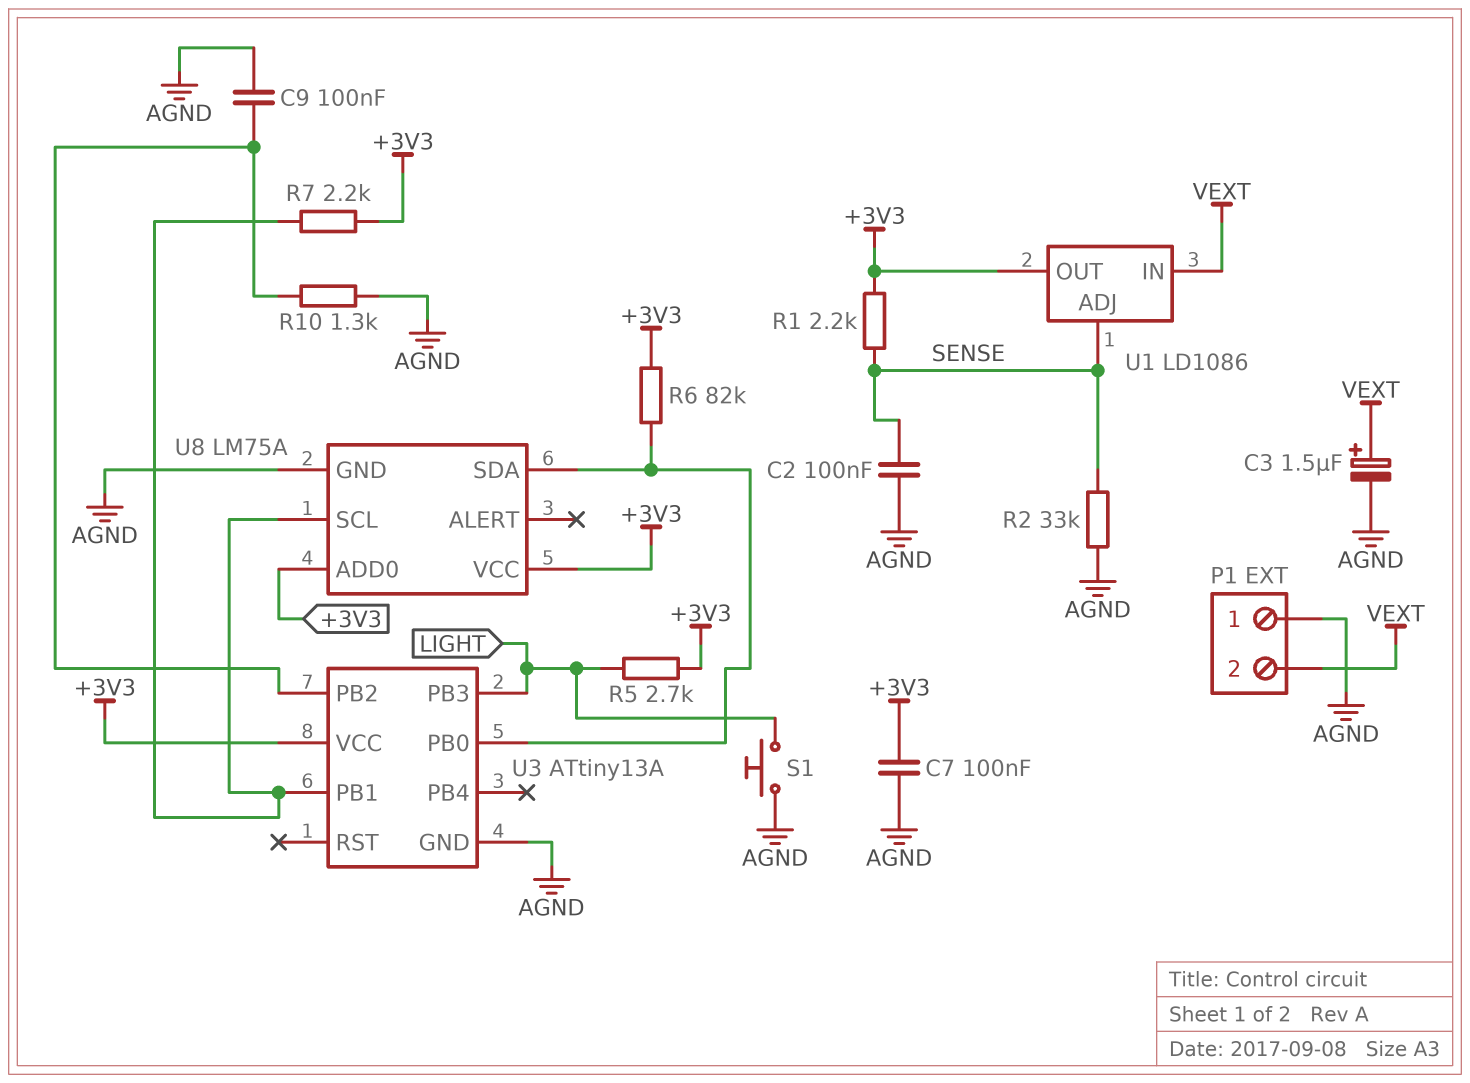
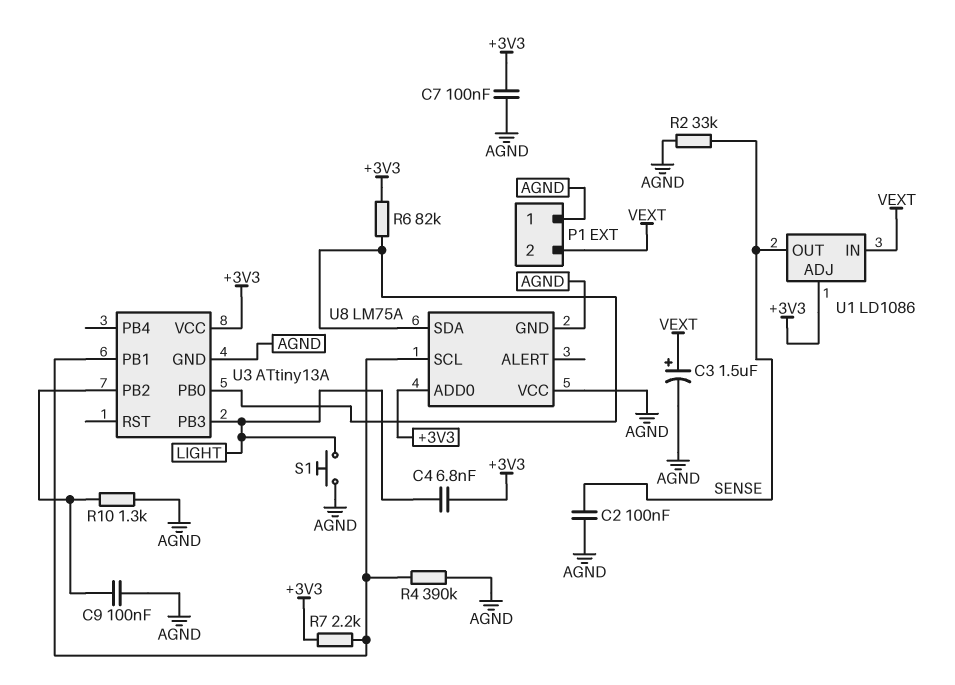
C4: none -> 6.8nF (+3V3, LIGHT)
R1: 2.2k (+3V3, SENSE) -> none
R4: none -> 390k (AGND, U3/PB1)
R5: 2.7k (+3V3, LIGHT) -> none
U1 pin ADJ: SENSE -> +3V3
U1 pin OUT: +3V3 -> SENSE
U8 pin VCC: +3V3 -> AGND

